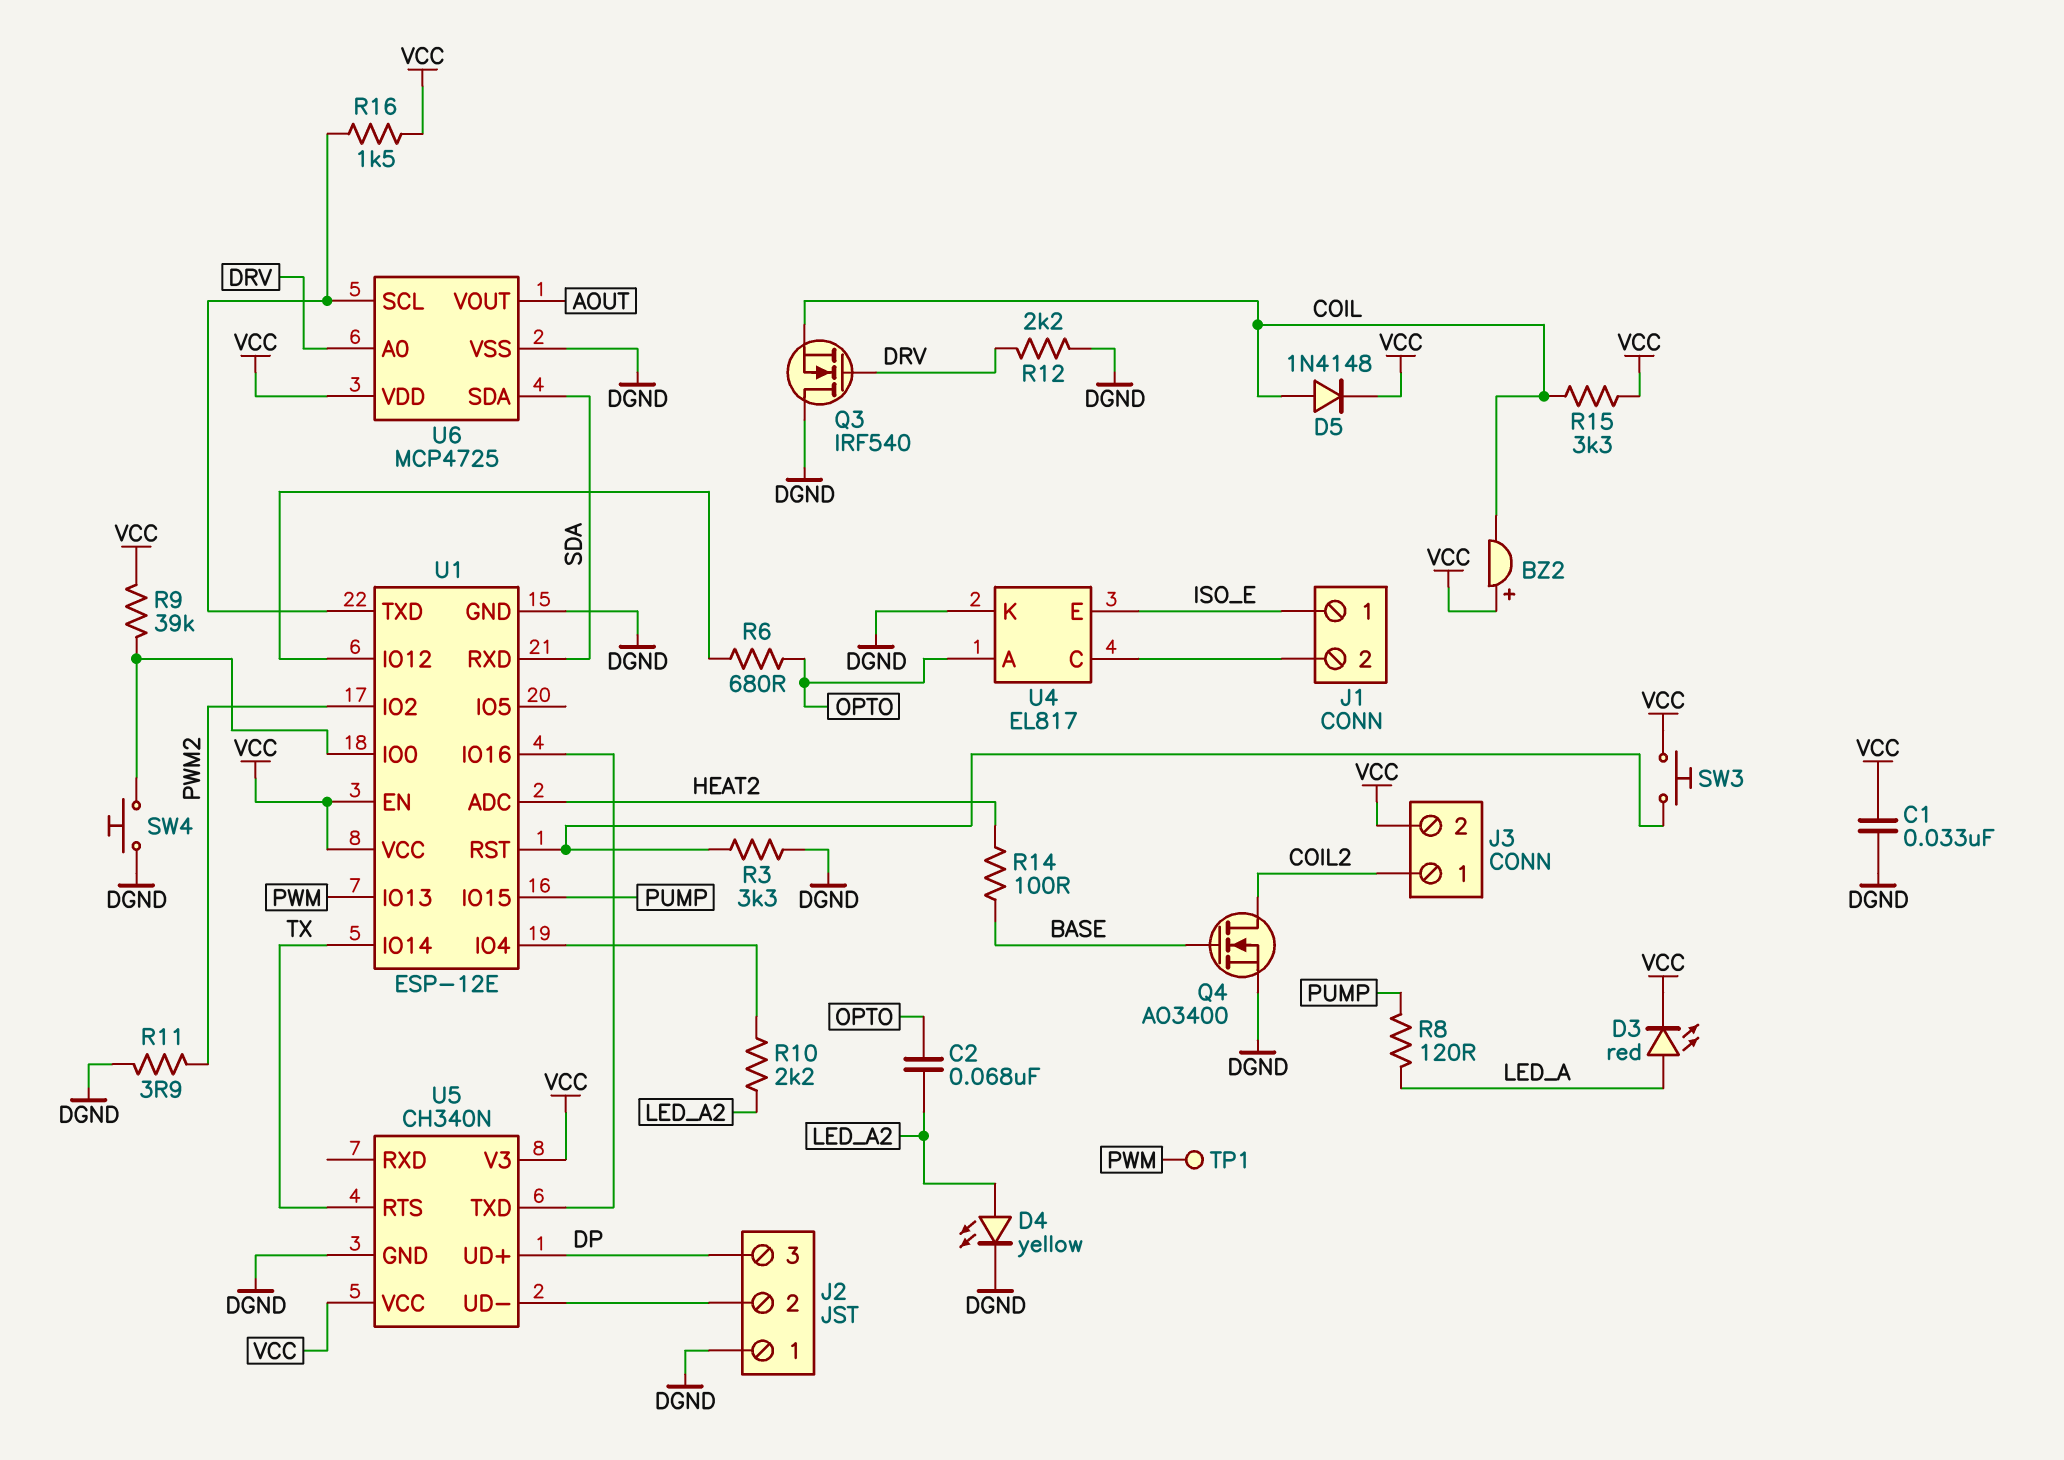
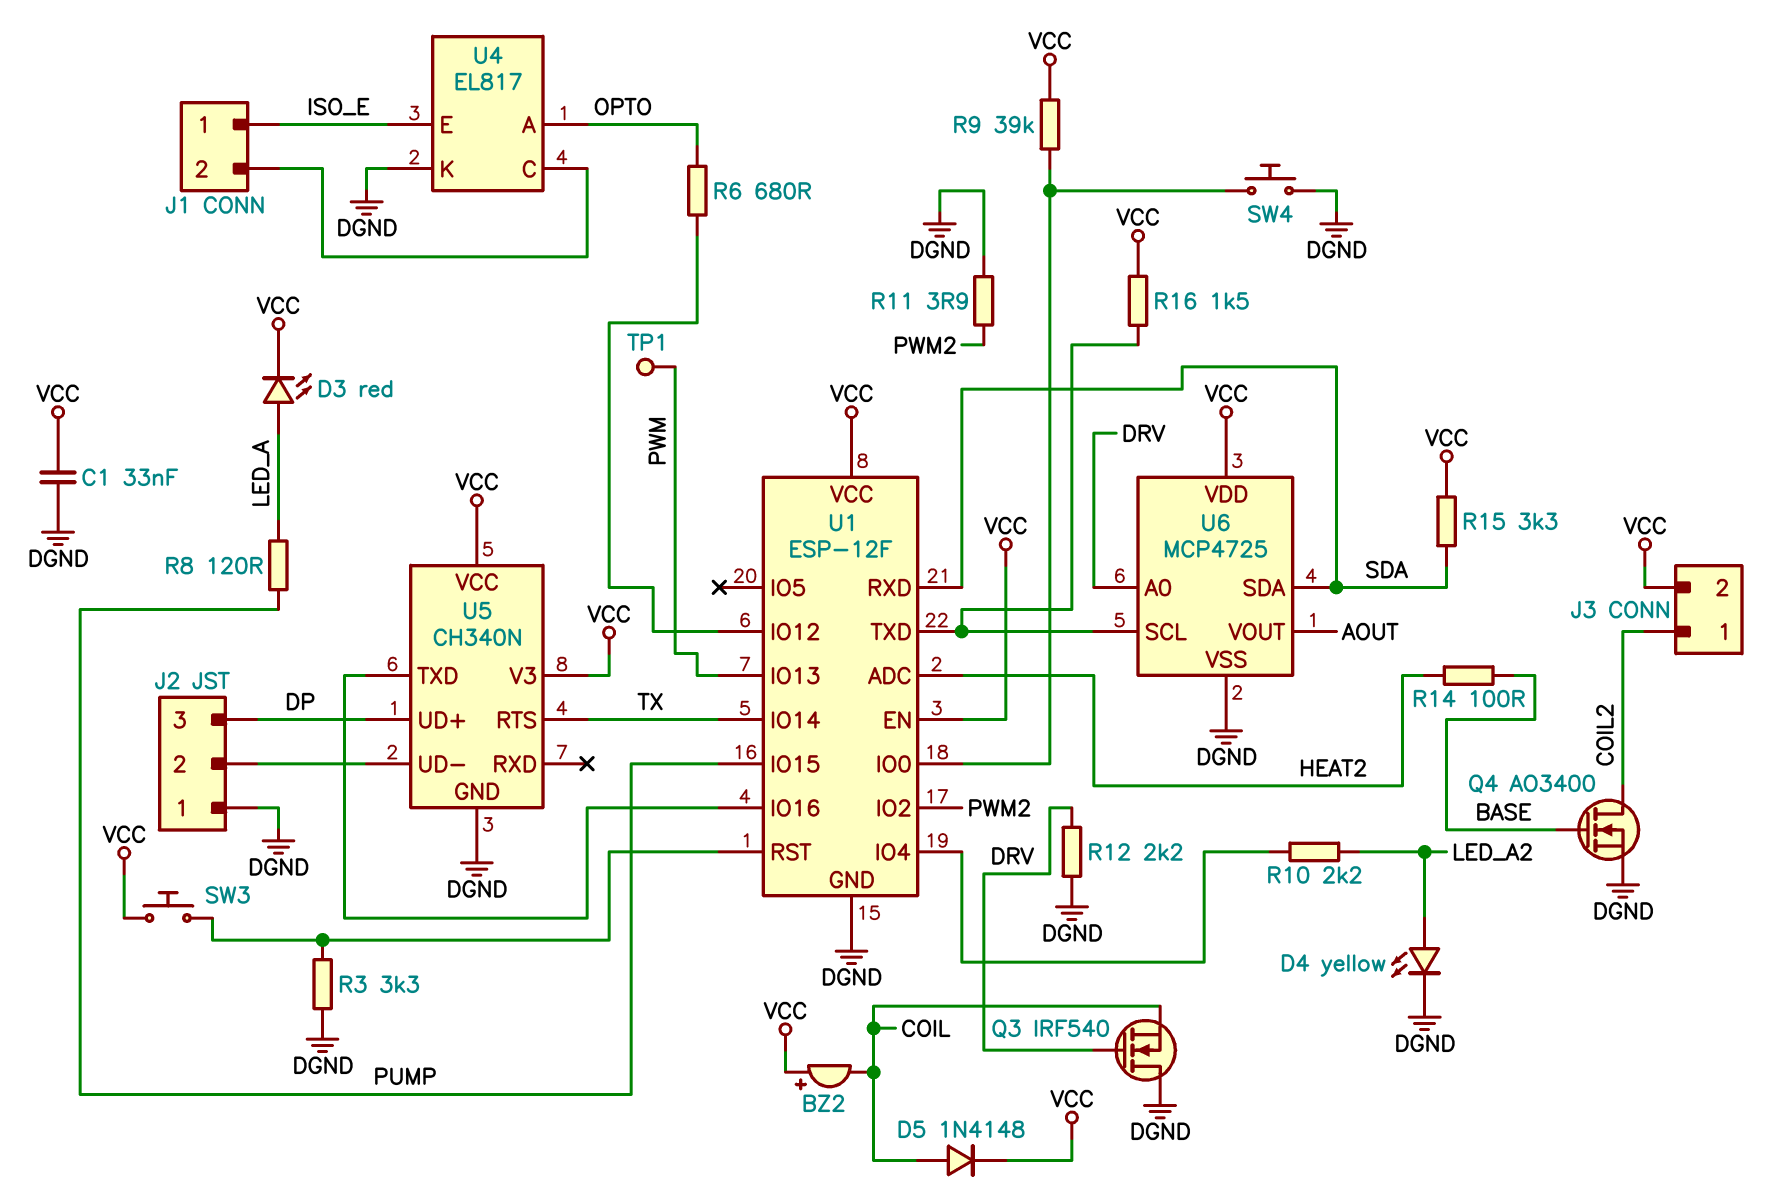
C2: 68nF (LED_A2, OPTO) -> none
R15: 3.3k (COIL, VCC) -> 3.3k (SDA, VCC)
U1: ESP-12E -> ESP-12F

